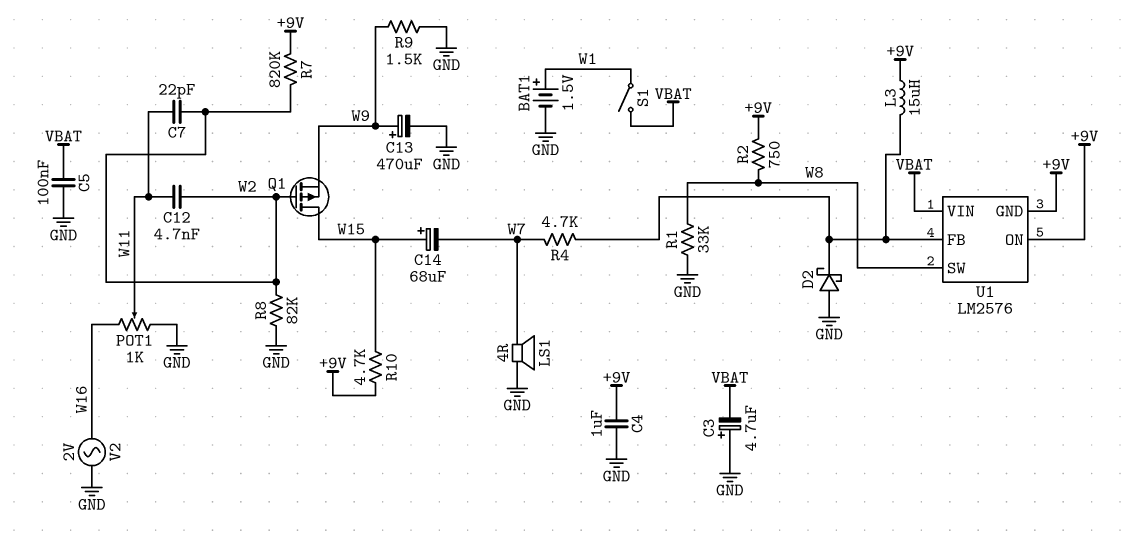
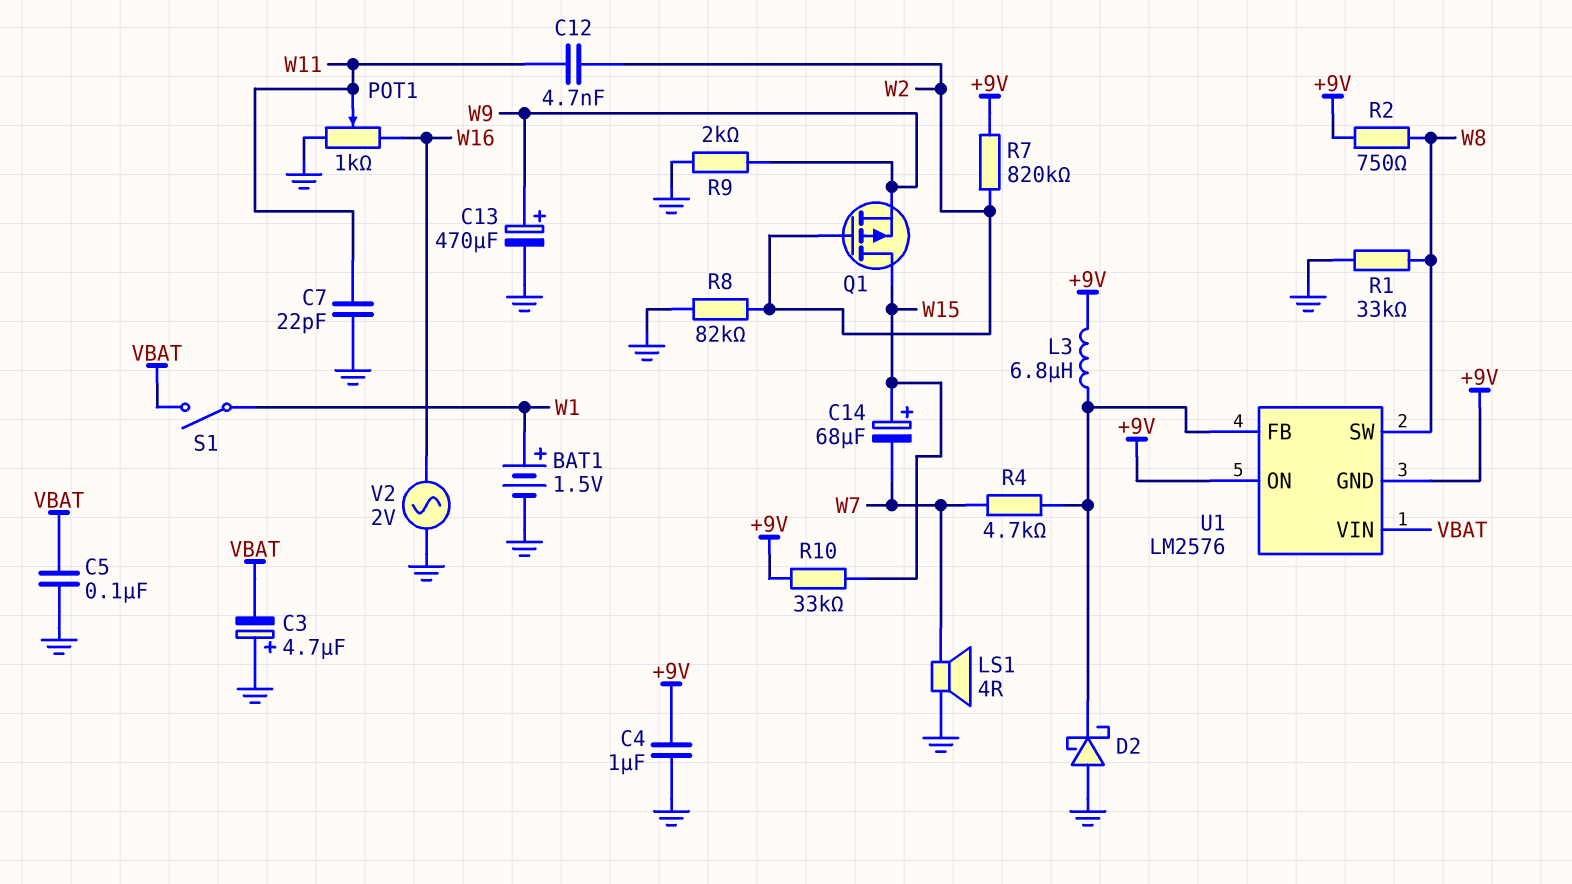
C7: 22pF (W2, W11) -> 22pF (GND, W11)
L3: 15uH (+9V, U1/FB) -> 6.8uH (+9V, U1/FB)
R9: 1.5k (GND, W9) -> 2k (GND, W9)
R10: 4.7k (+9V, W15) -> 33k (+9V, W15)

